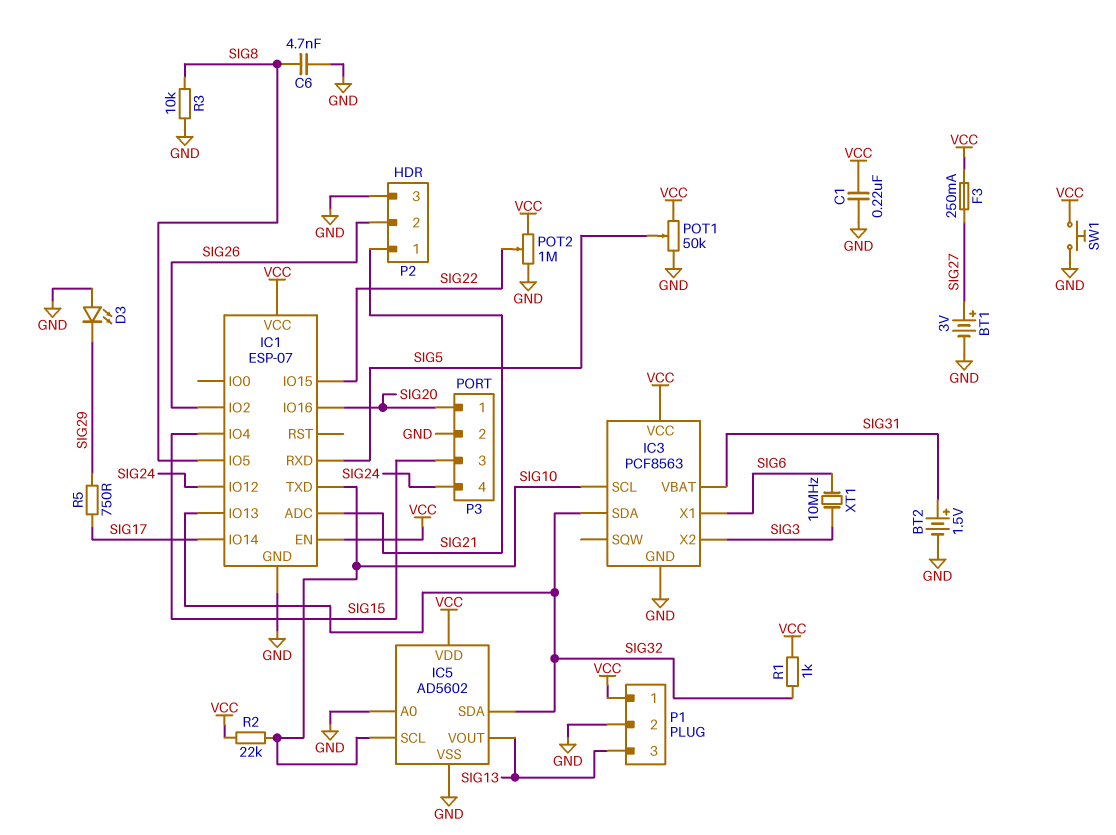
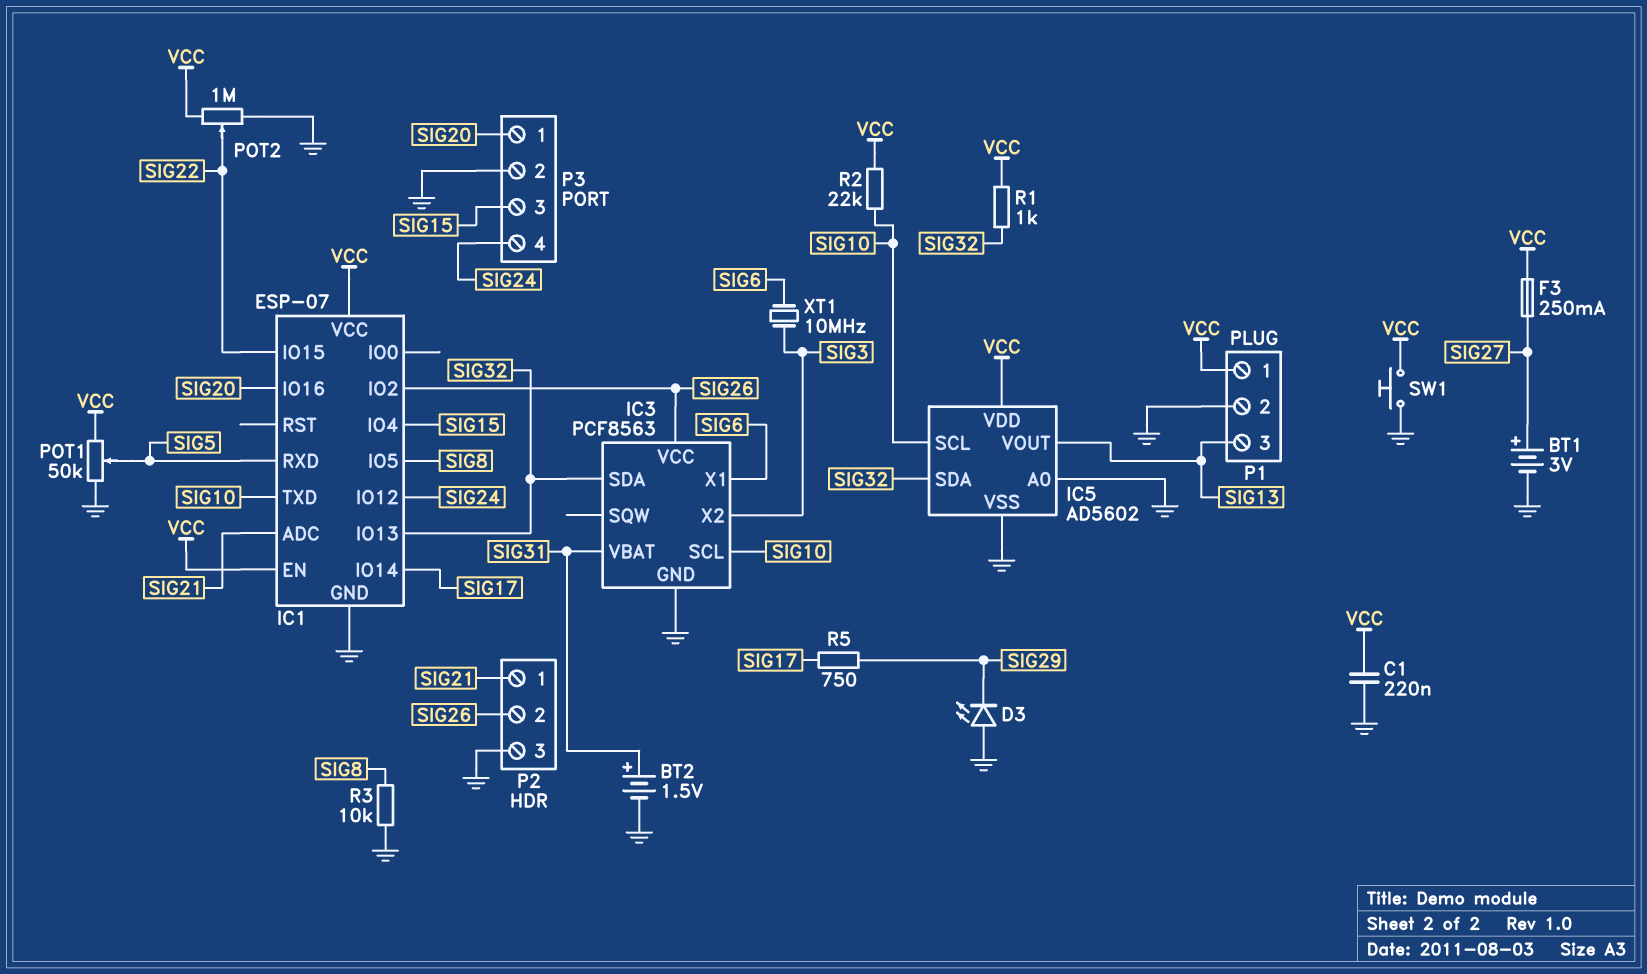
C6: 4.7nF (GND, SIG8) -> none
IC3 pin VCC: VCC -> SIG26

